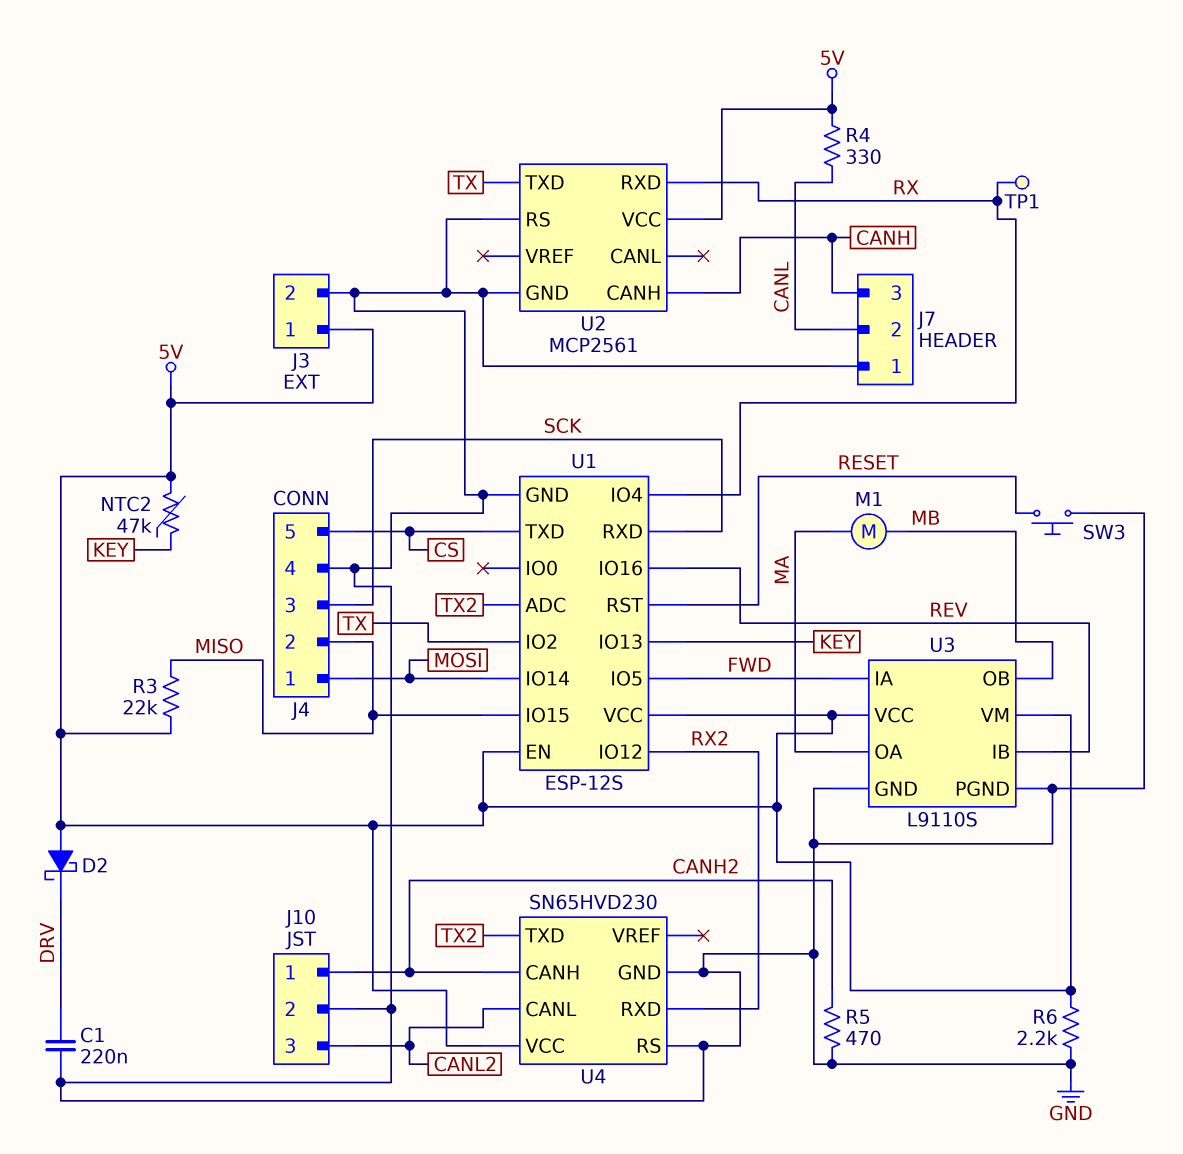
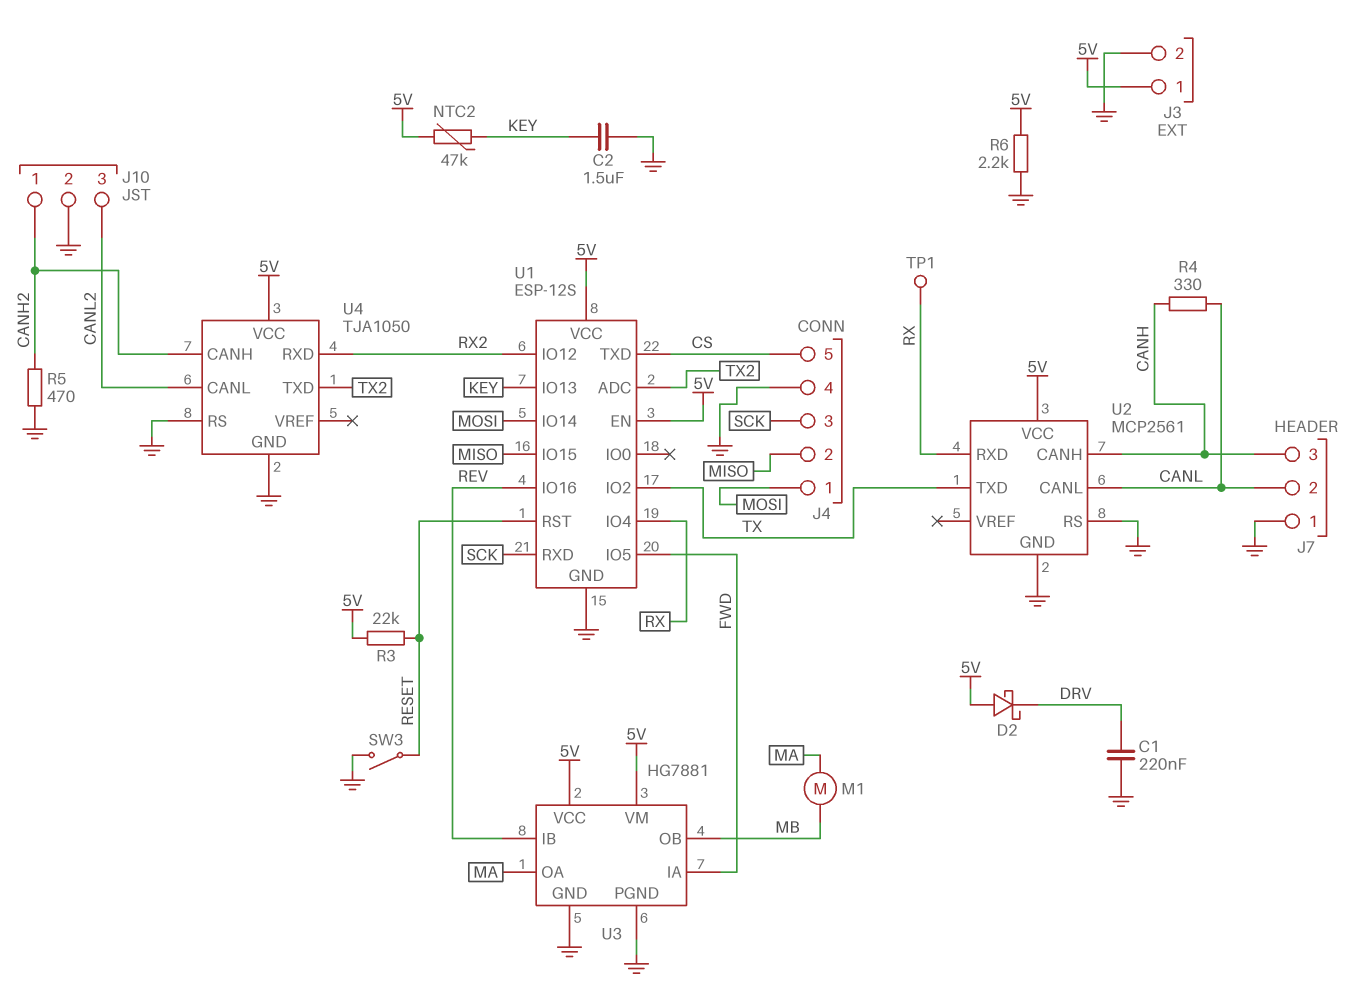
C2: none -> 1.5uF (GND, KEY)
R3: 22k (5V, MISO) -> 22k (5V, RESET)
R4: 330 (5V, CANL) -> 330 (CANH, CANL)
SW3: button (GND, RESET) -> switch (GND, RESET)
U2 pin CANL: none -> CANL
U3: L9110S -> HG7881
U4: SN65HVD230 -> TJA1050

